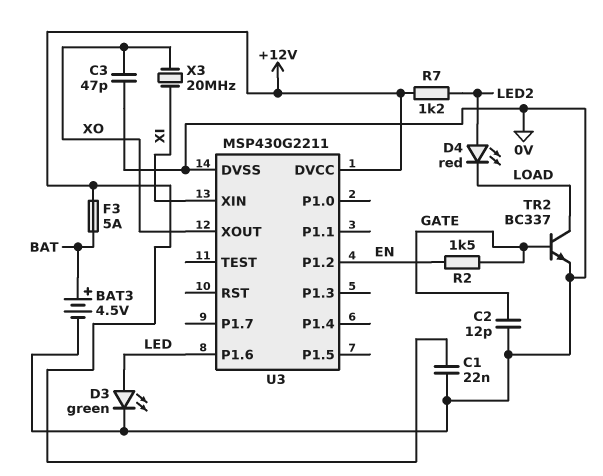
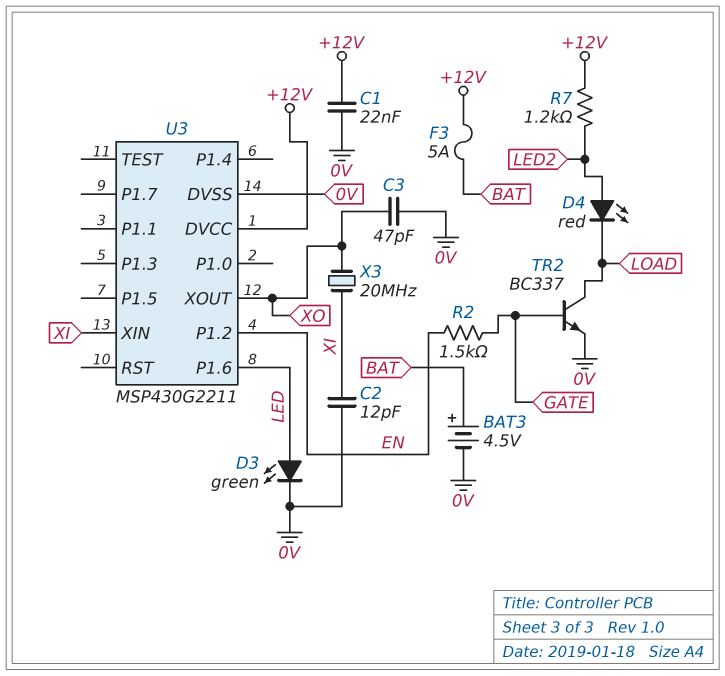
C2: 12pF (0V, GATE) -> 12pF (0V, XI)

